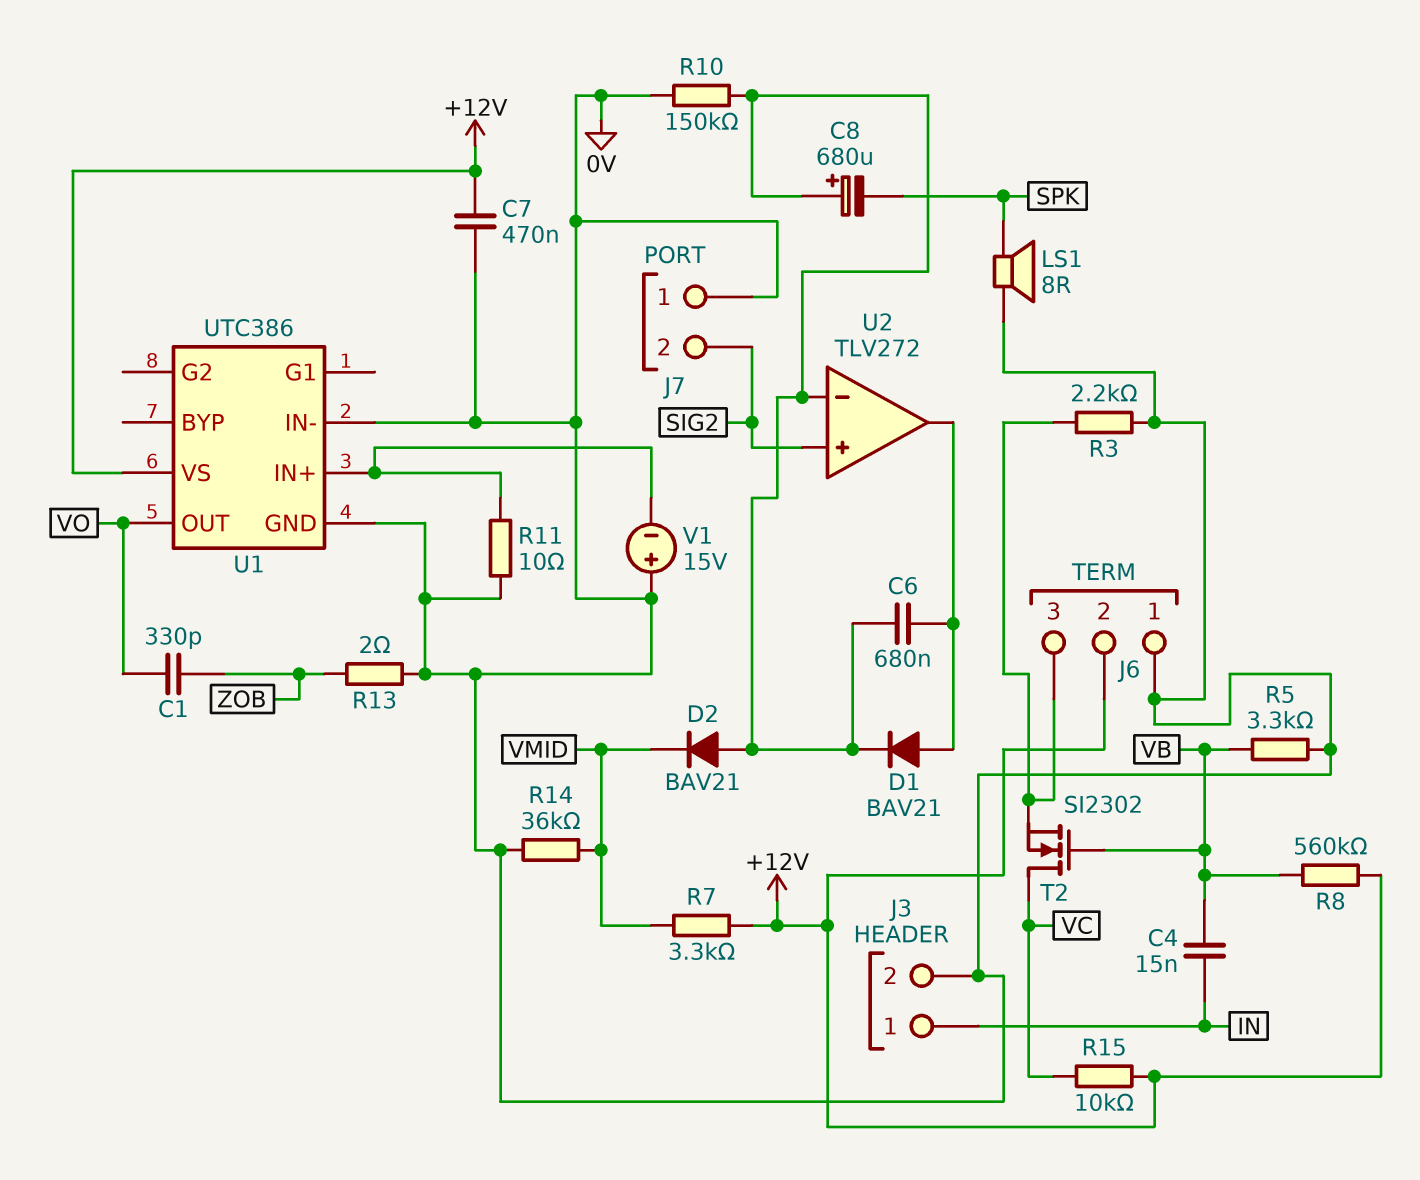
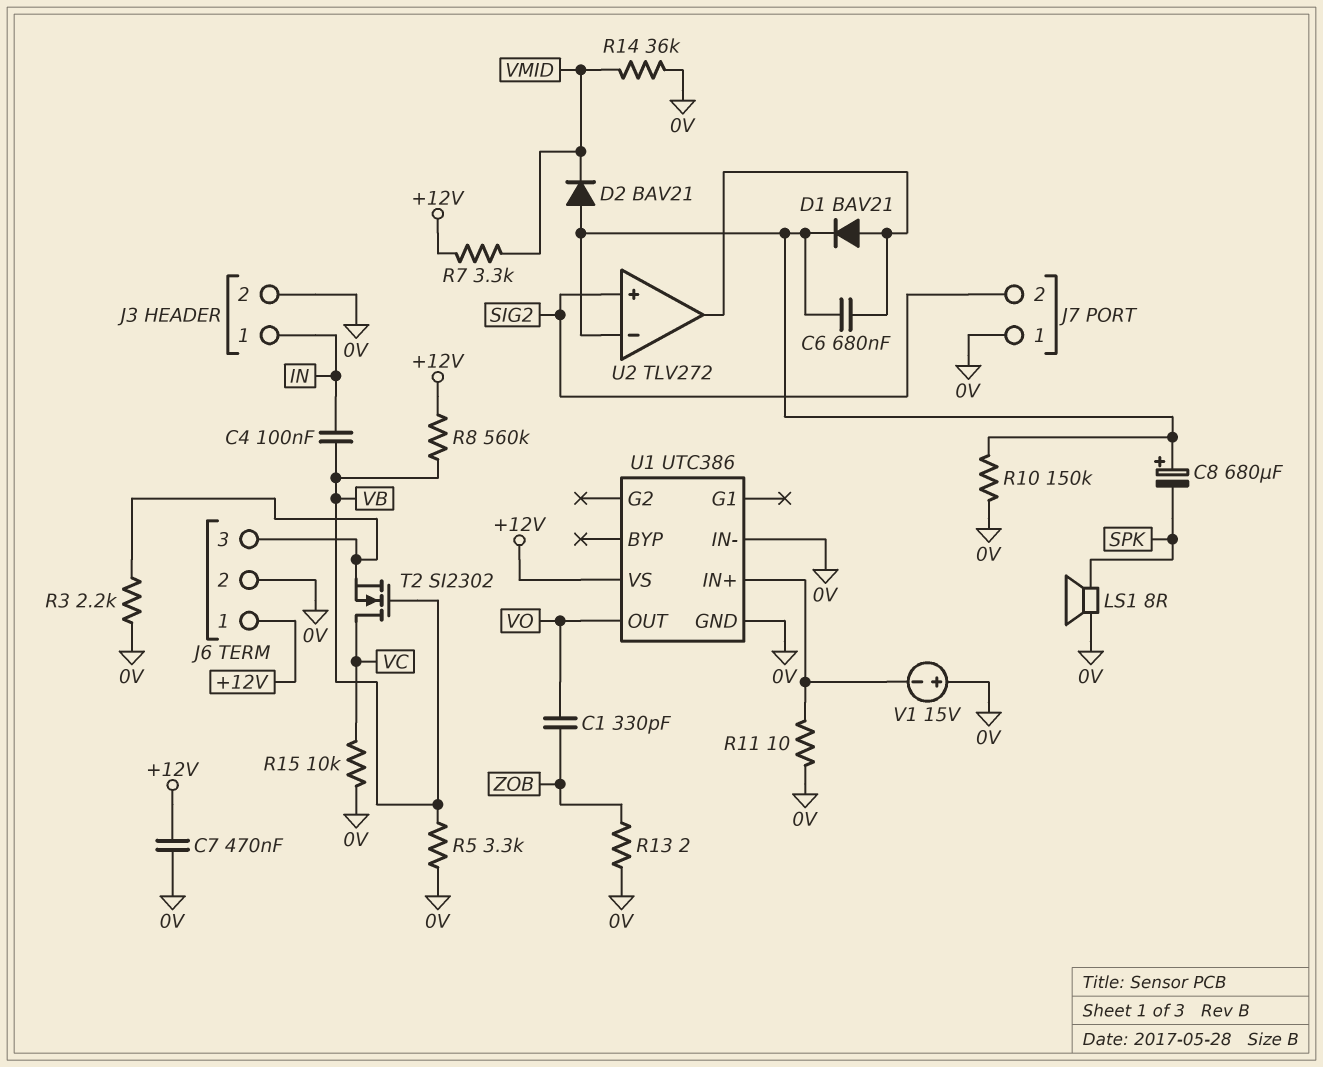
C4: 15nF (IN, VB) -> 100nF (IN, VB)
J6 pin 1: 0V -> +12V
J6 pin 2: +12V -> 0V
R15: 10k (+12V, VC) -> 10k (0V, VC)

